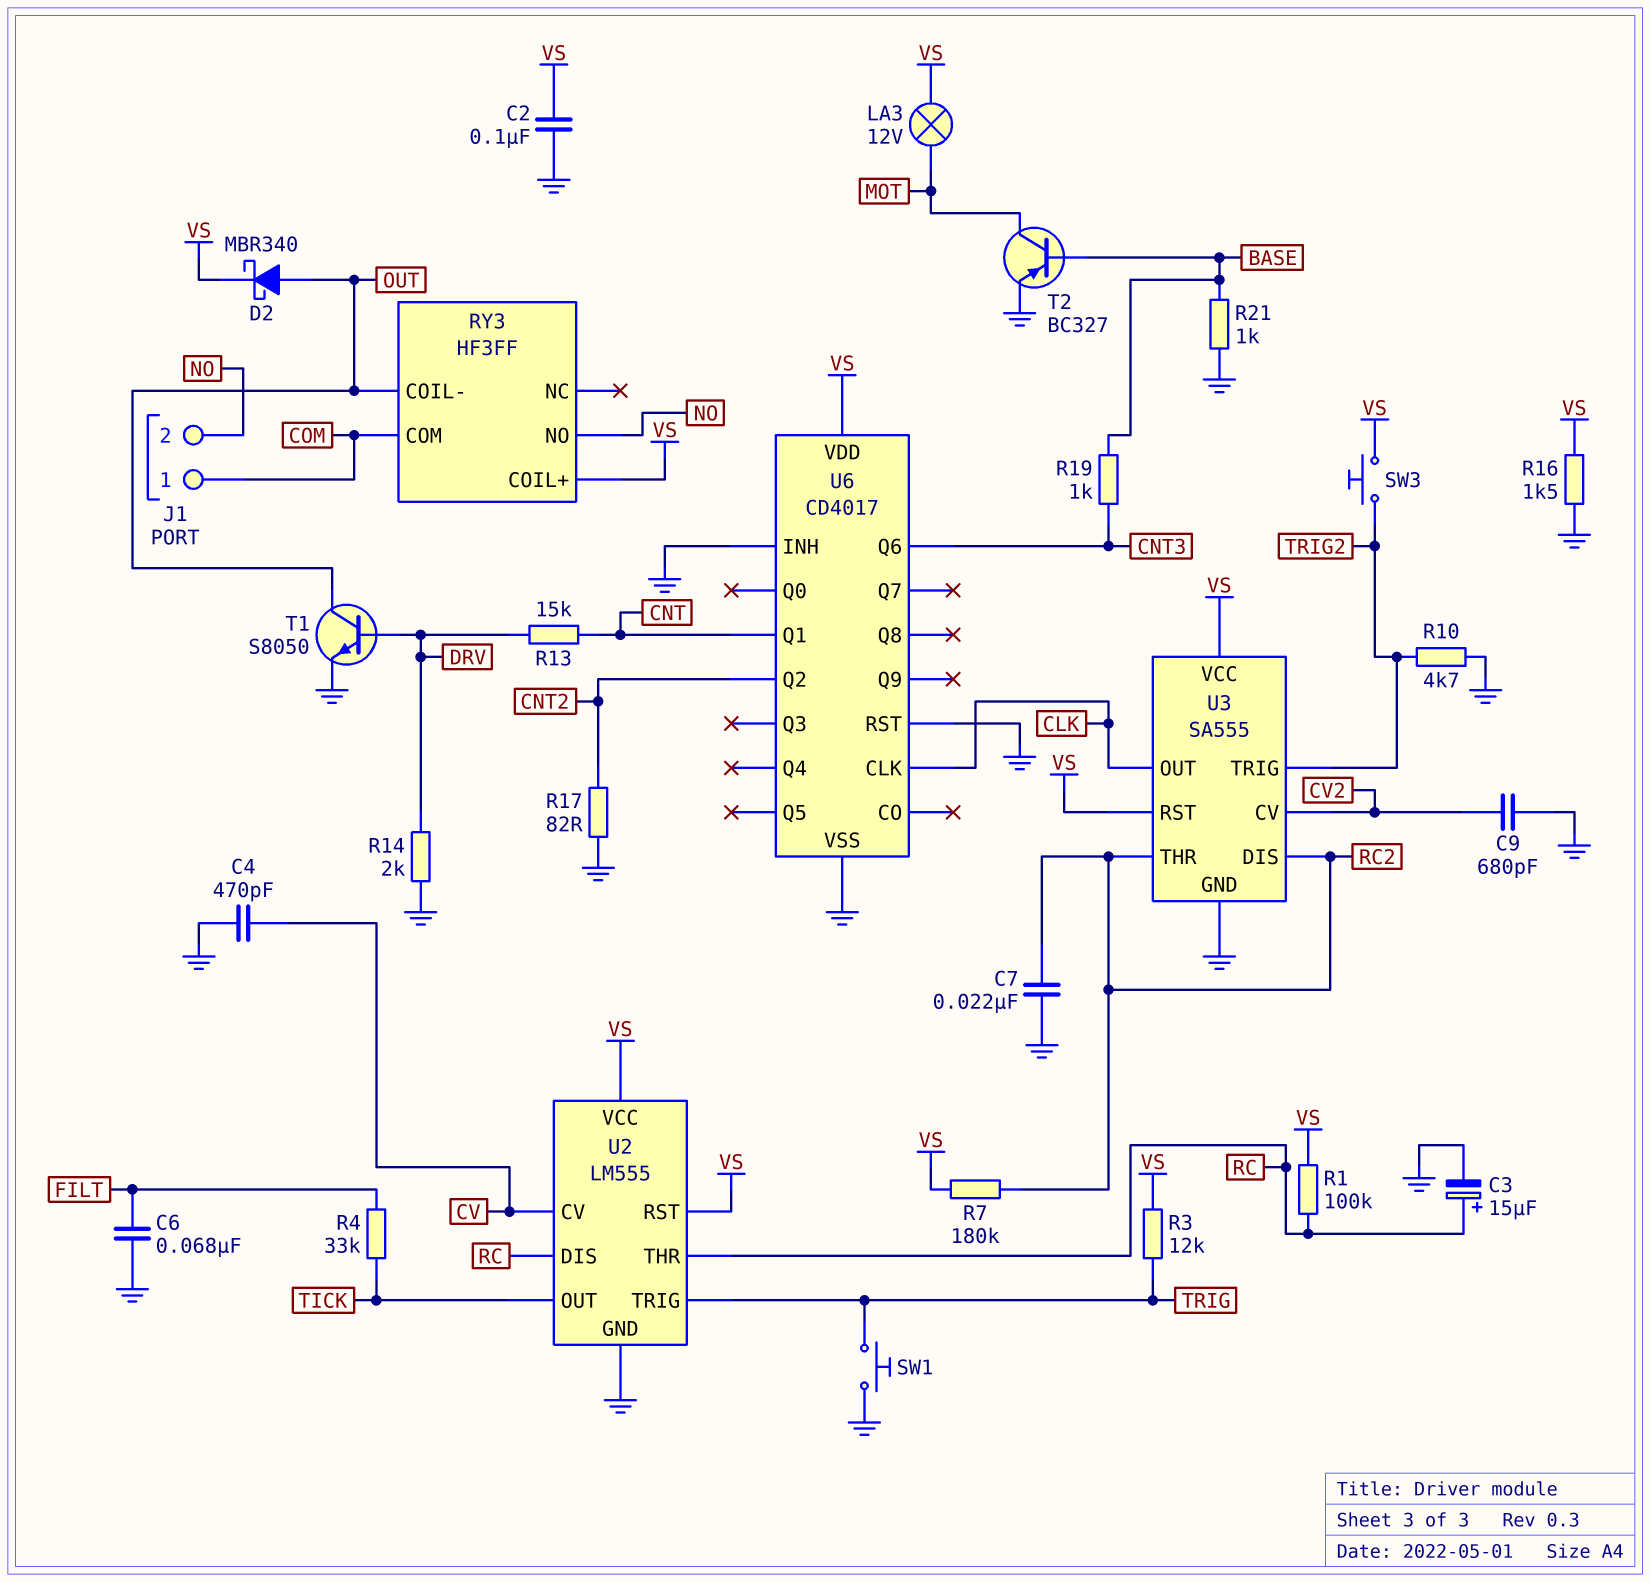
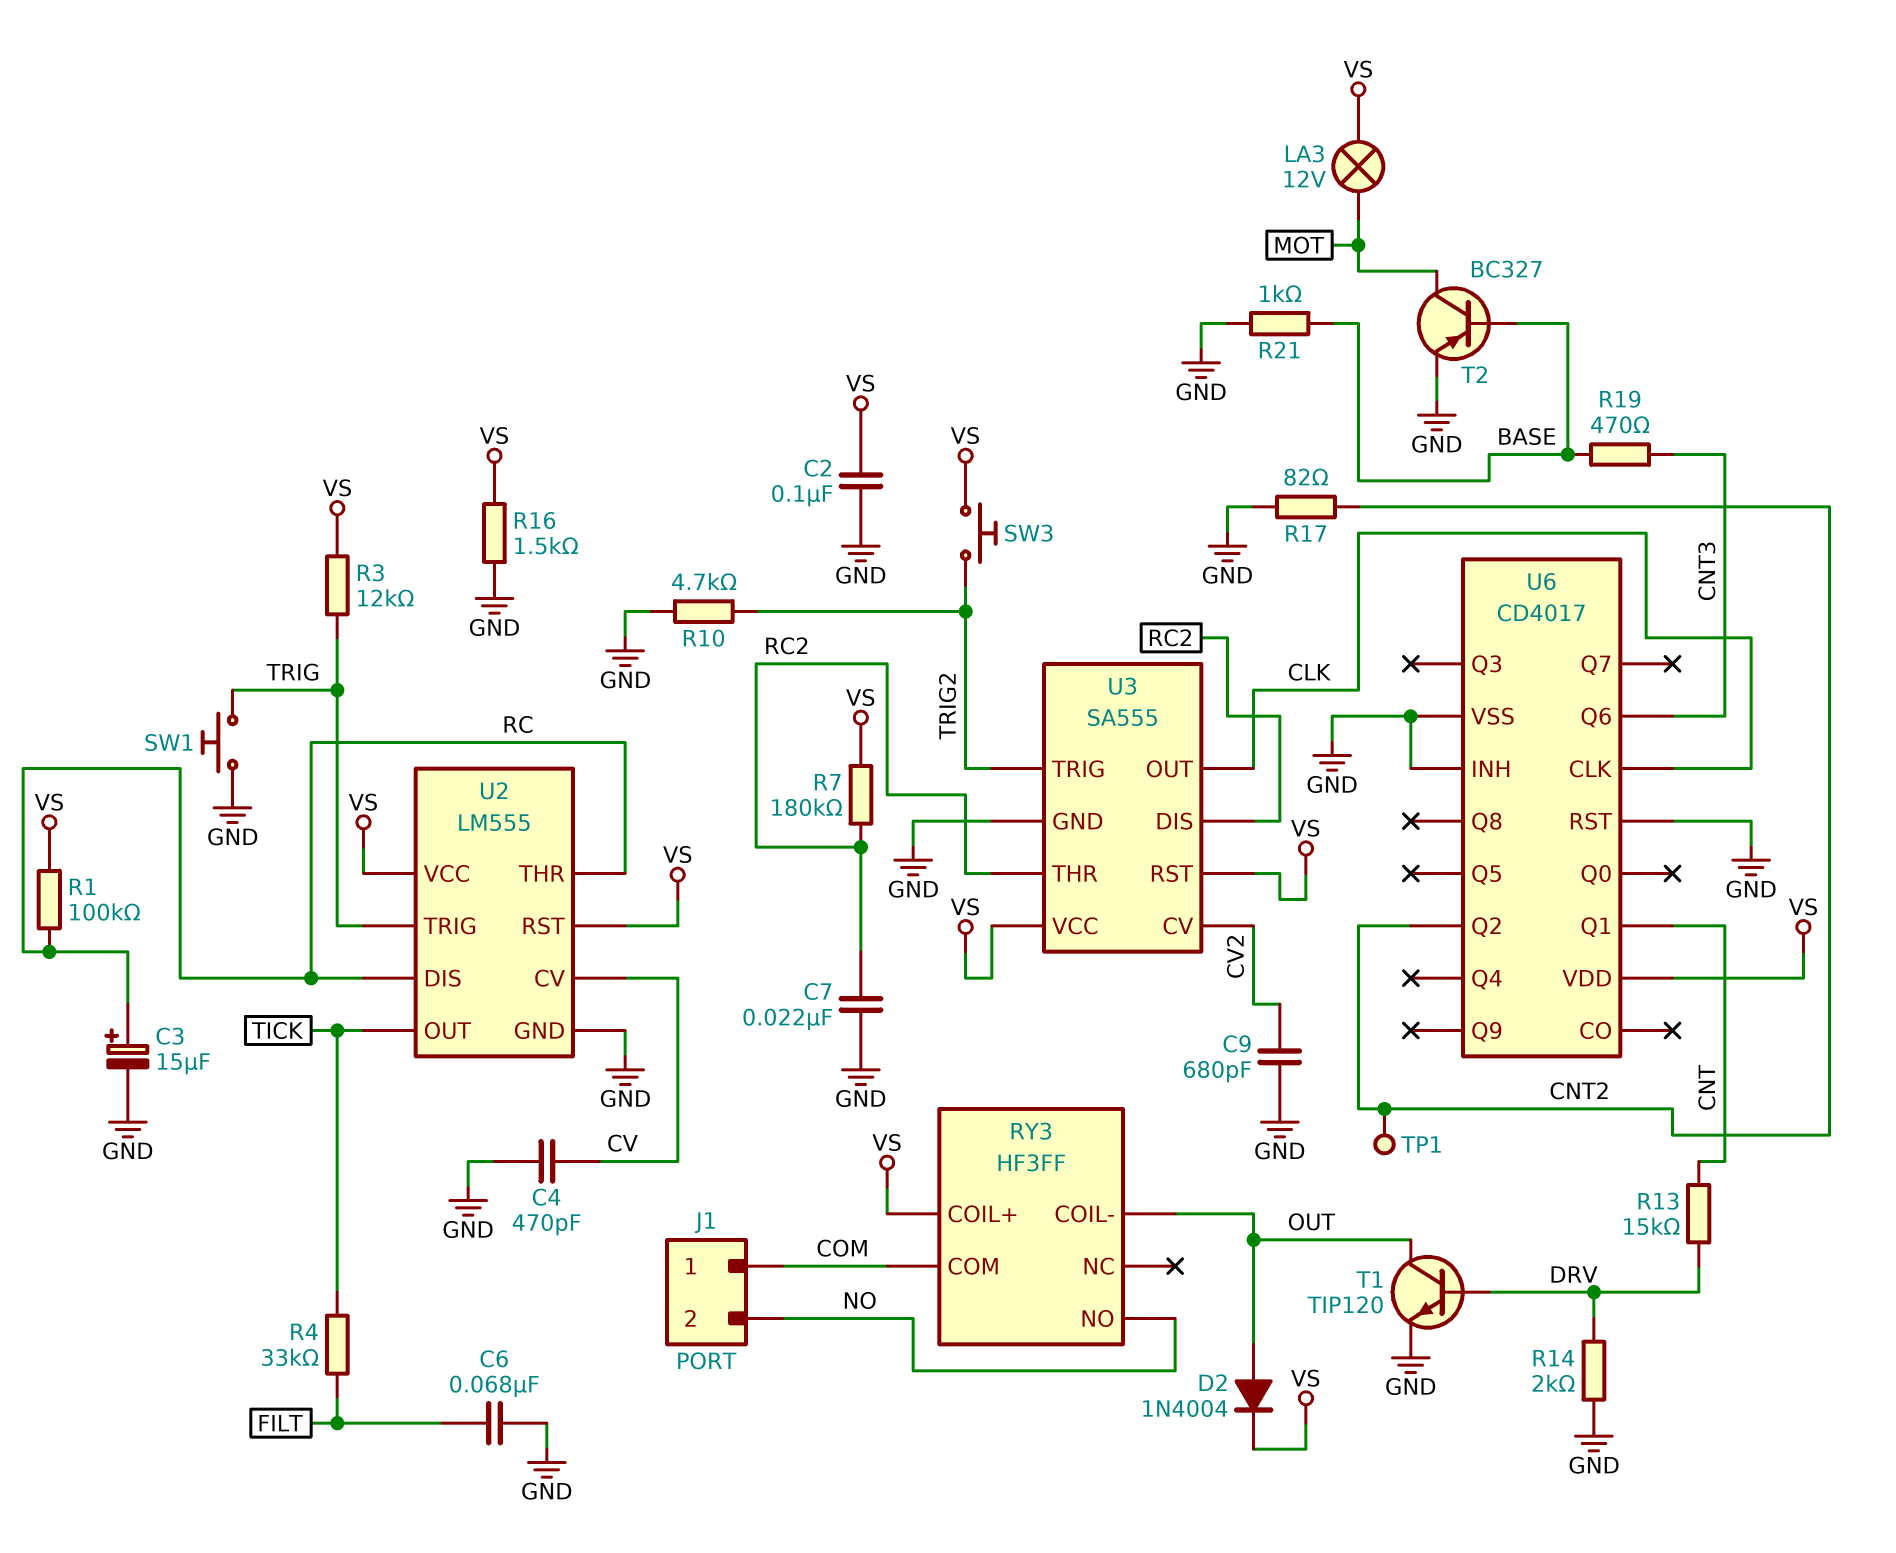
D2: schottky MBR340 (A OUT, K VS) -> diode 1N4004 (A OUT, K VS)
R19: 1k (BASE, CNT3) -> 470 (BASE, CNT3)
T1: NPN S8050 (B DRV, C OUT, E GND) -> NPN TIP120 (B DRV, C OUT, E GND)
TP1: none -> test point (CNT2)

